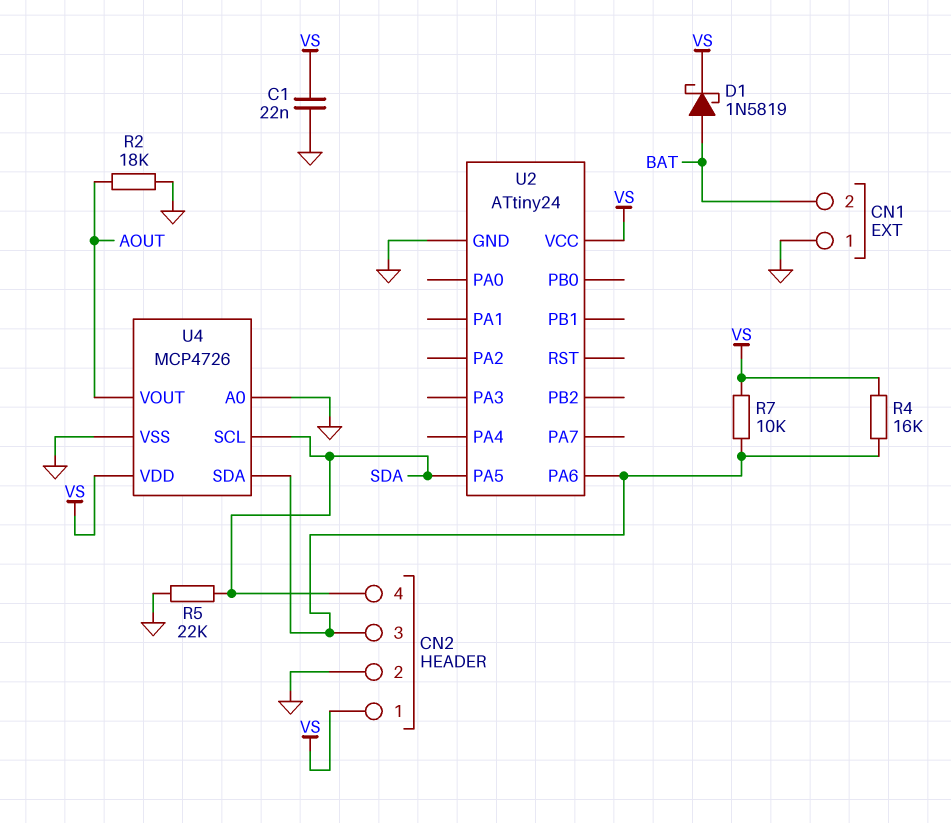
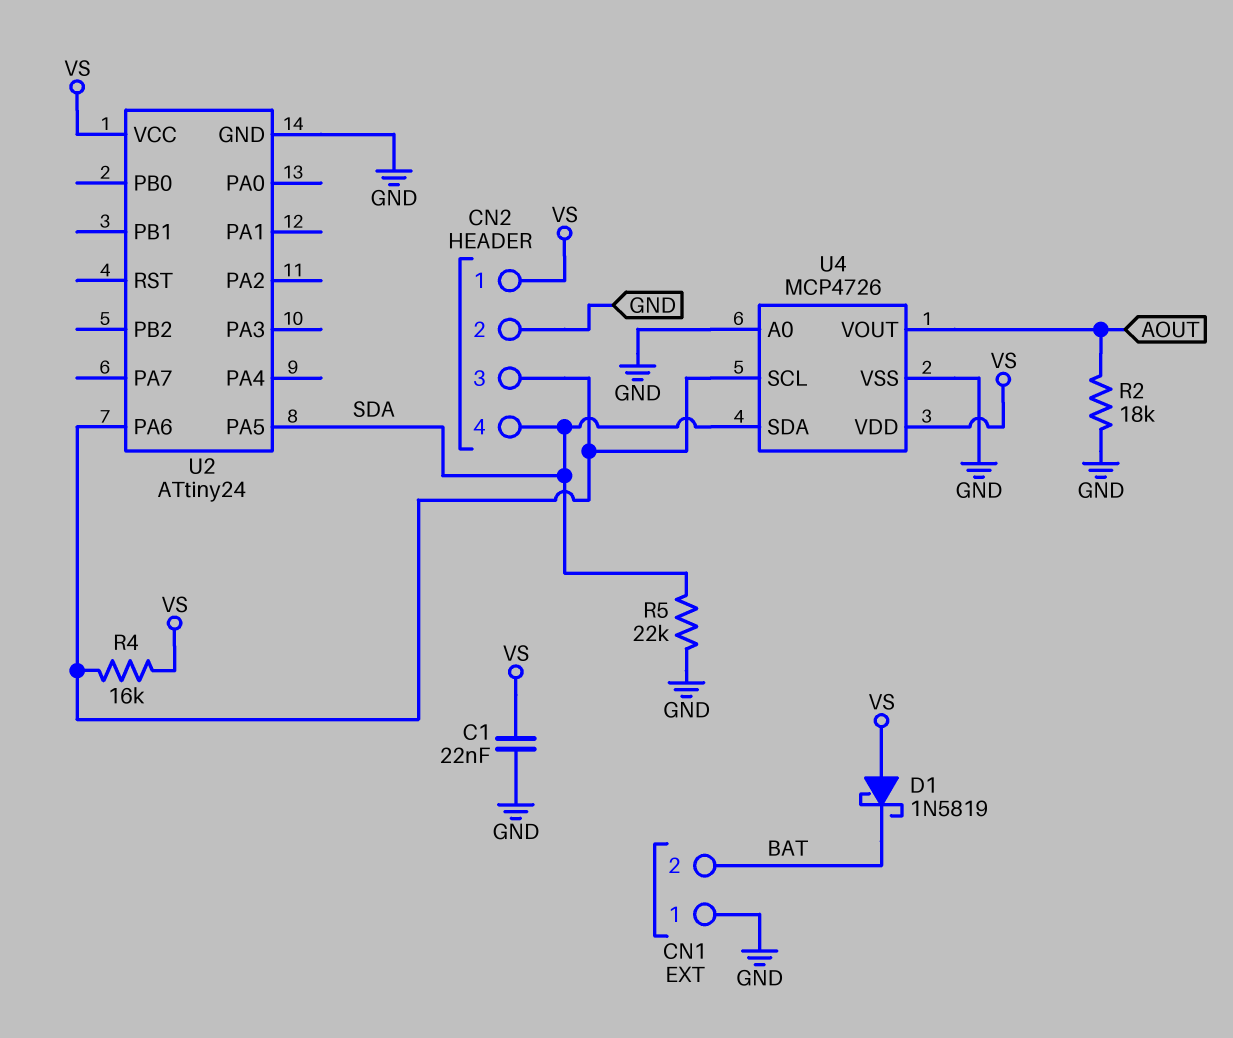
D1: schottky 1N5819 (A BAT, K VS) -> schottky 1N5819 (A VS, K BAT)
R7: 10k (CN2/3, VS) -> none
U4 pin SCL: SDA -> CN2/3
U4 pin SDA: CN2/3 -> SDA

